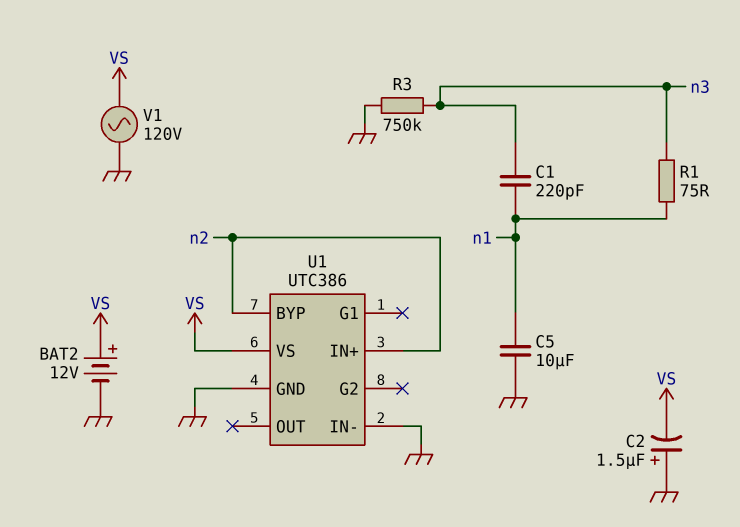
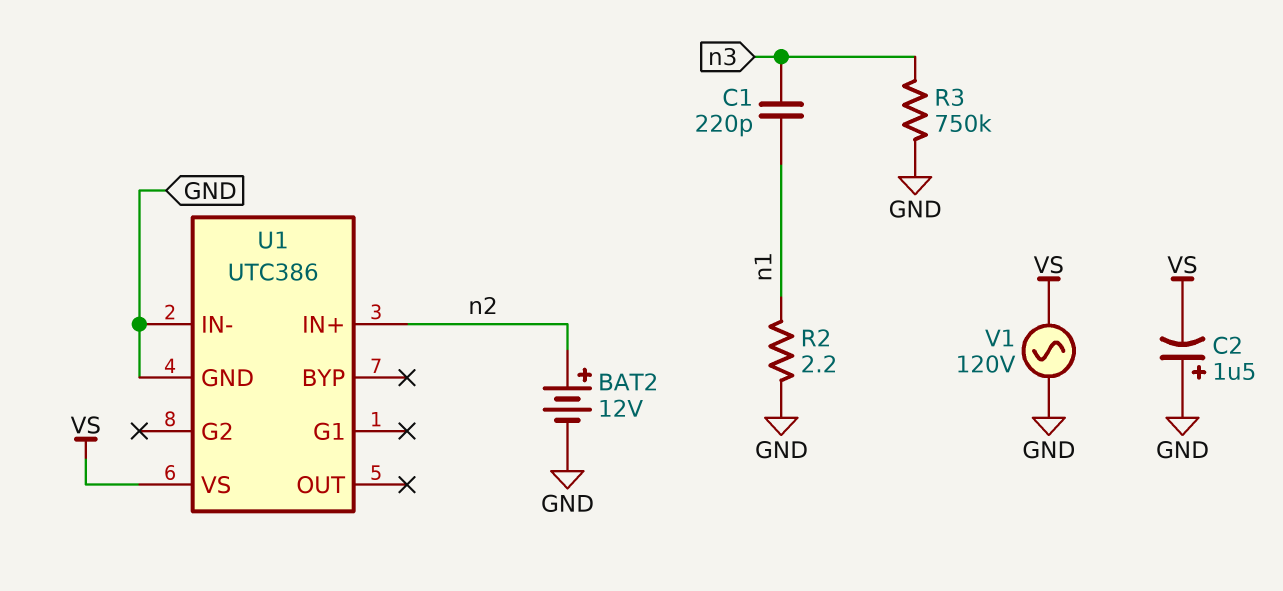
BAT2: 12V (plus VS, minus GND) -> 12V (plus n2, minus GND)
C5: 10uF (GND, n1) -> none
R1: 75 (n1, n3) -> none
R2: none -> 2.2 (GND, n1)
U1 pin BYP: n2 -> none

